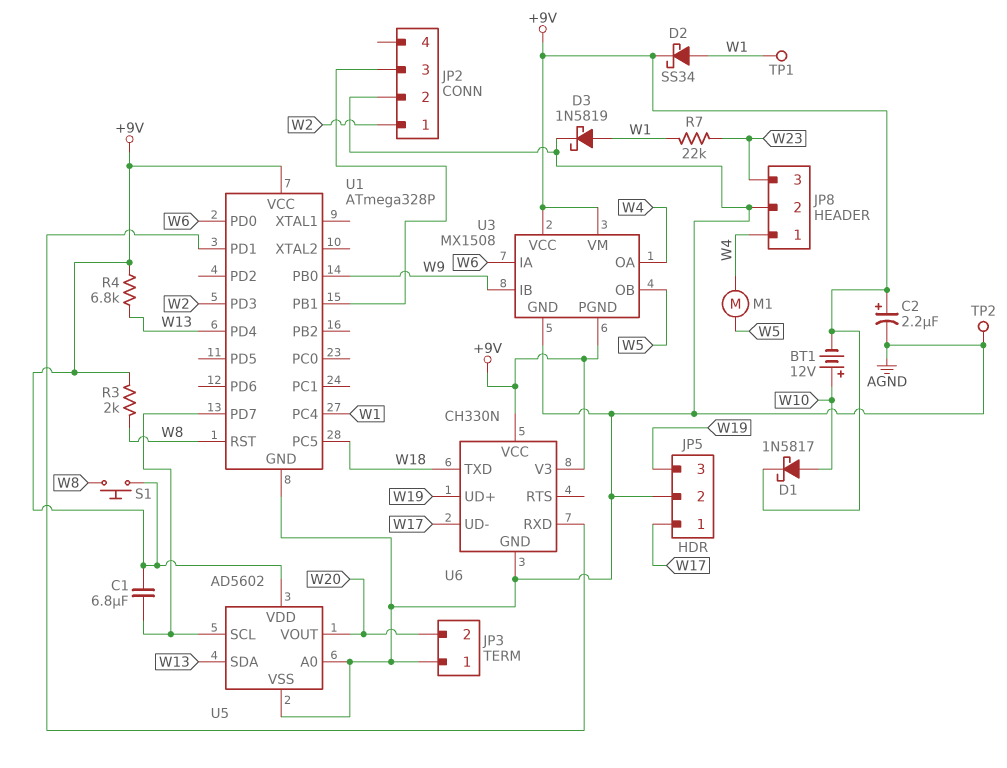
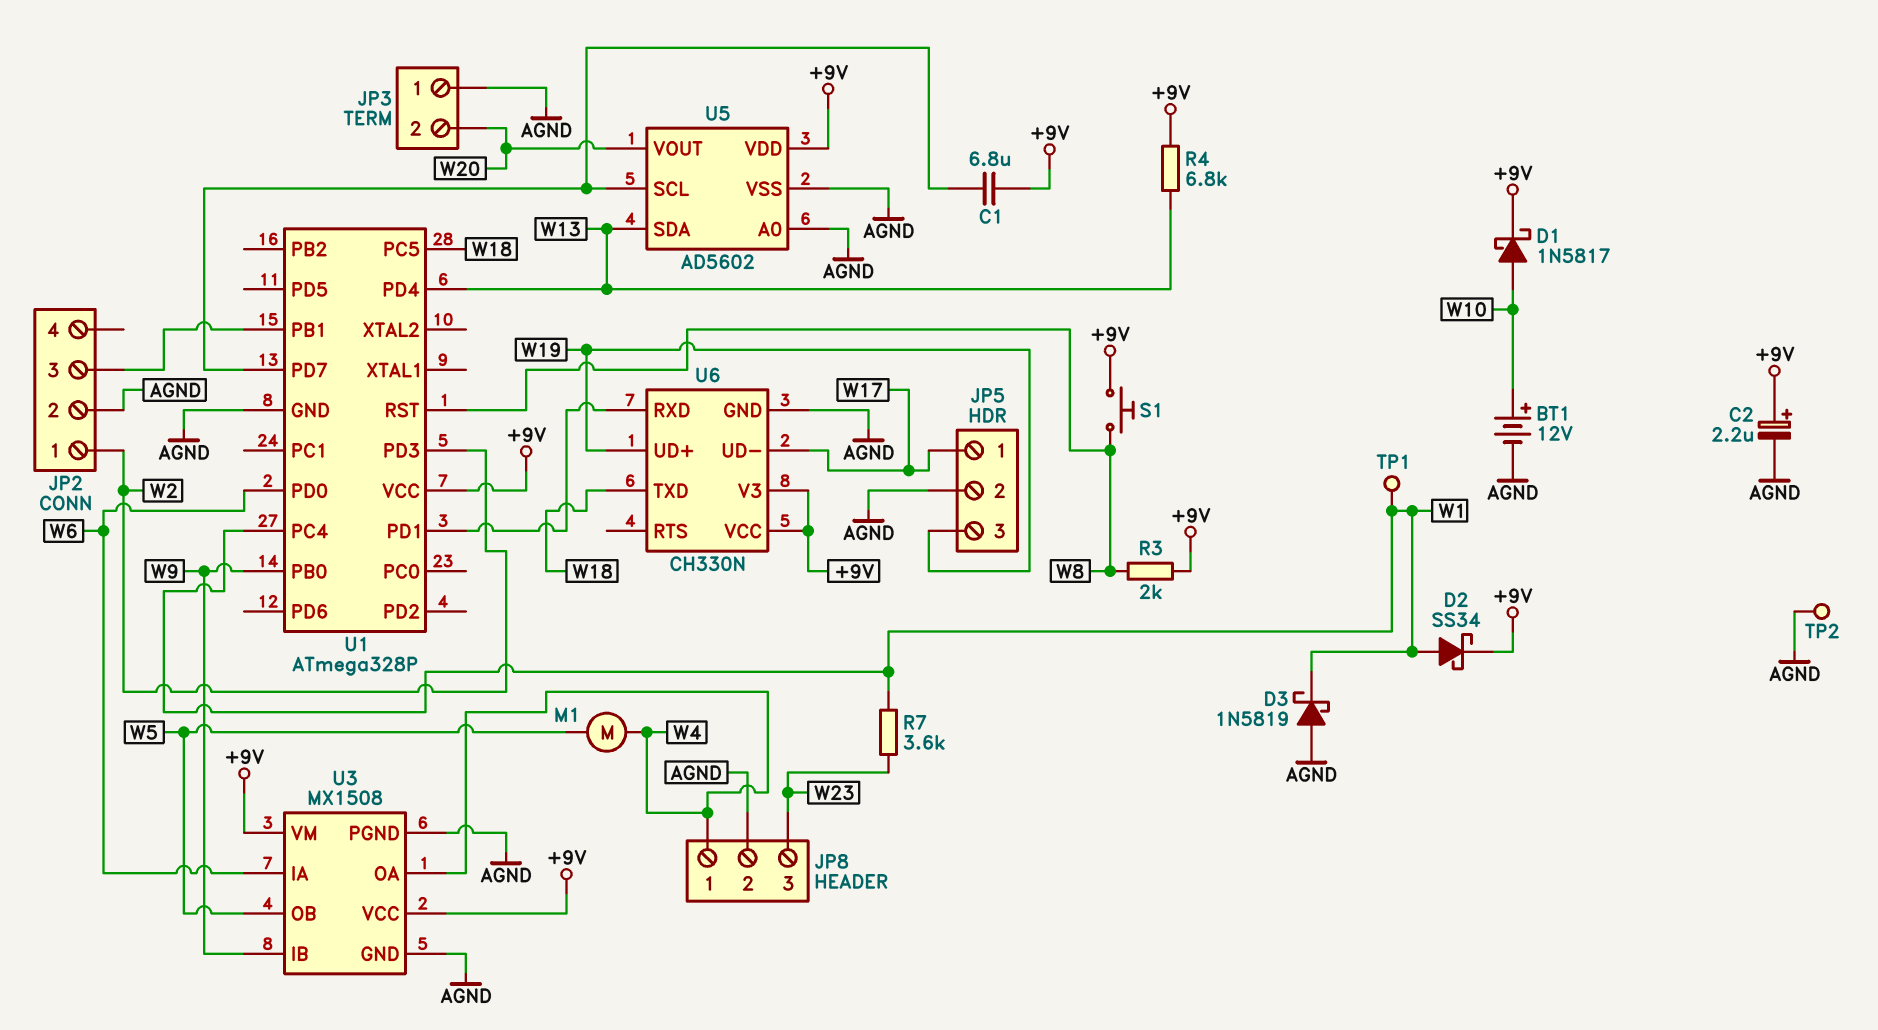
BT1: 12V (plus W10, minus +9V) -> 12V (plus W10, minus AGND)
D3: schottky 1N5819 (A W1, K AGND) -> schottky 1N5819 (A AGND, K W1)
R7: 22k (W1, W23) -> 3.6k (W1, W23)
U3 pin PGND: +9V -> AGND

